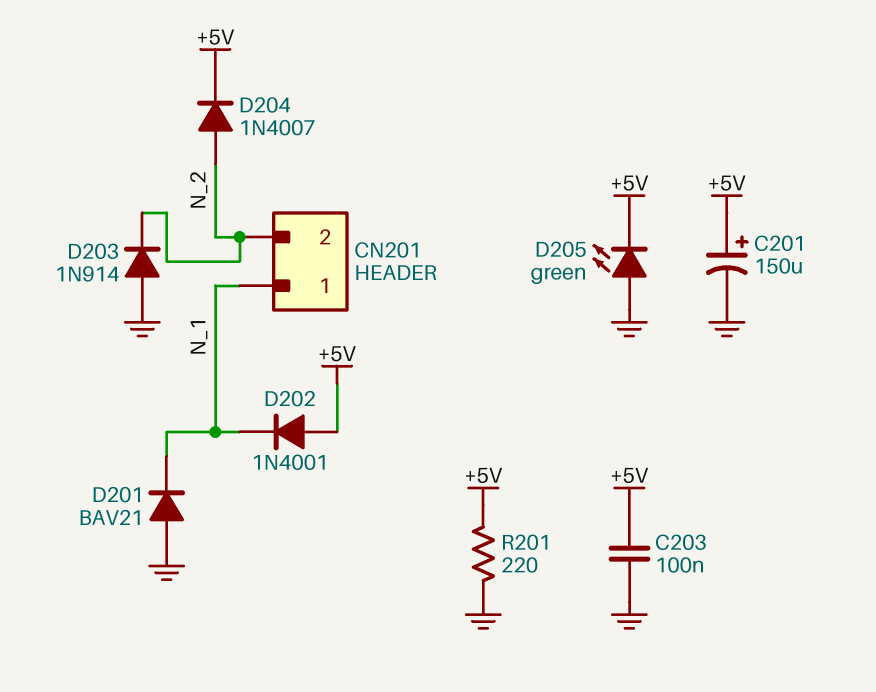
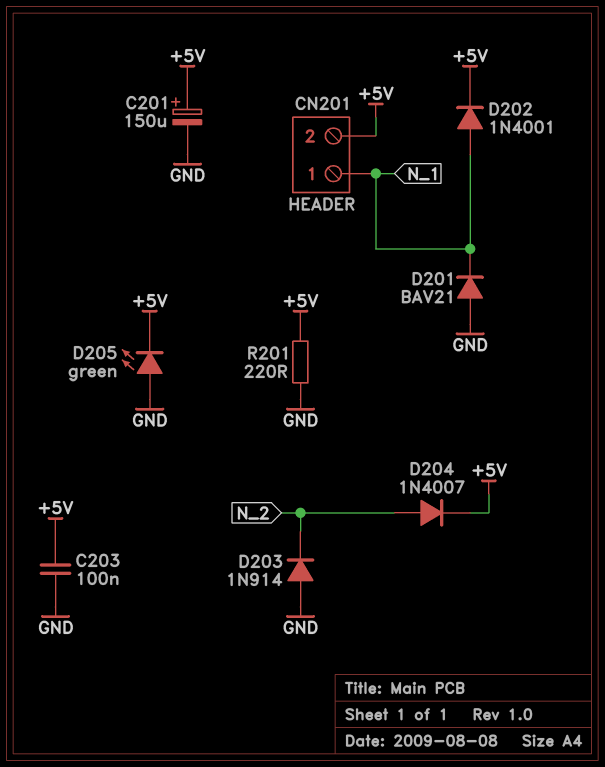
CN201 pin 2: N_2 -> +5V
D202: diode 1N4001 (A +5V, K N_1) -> diode 1N4001 (A N_1, K +5V)

